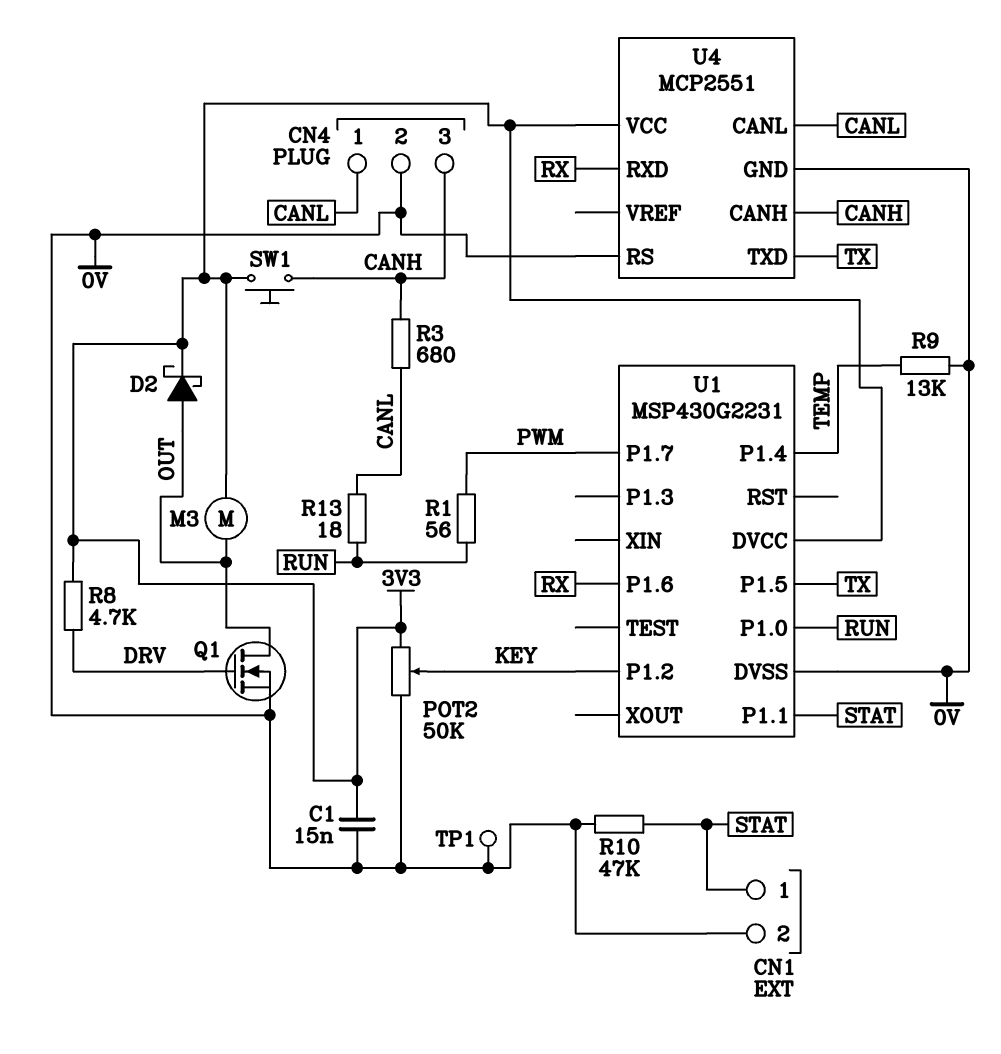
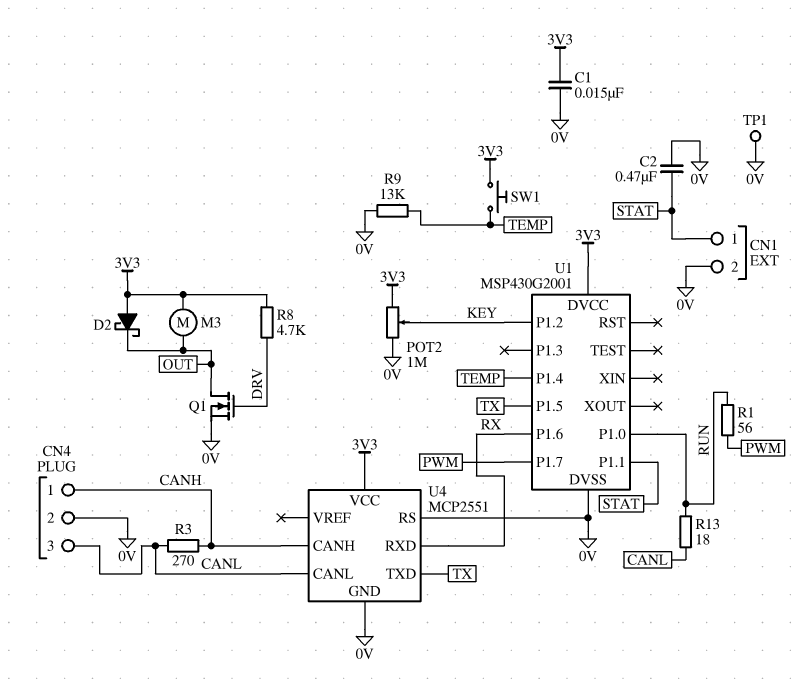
C2: none -> 470nF (0V, STAT)
CN4 pin 1: CANL -> CANH
CN4 pin 3: CANH -> CANL
D2: schottky (A OUT, K 3V3) -> schottky (A 3V3, K OUT)
POT2: 50k (0V, 3V3, wiper KEY) -> 1M (0V, 3V3, wiper KEY)
R3: 680 (CANH, CANL) -> 270 (CANH, CANL)
R10: 47k (0V, STAT) -> none
SW1: button (3V3, CANH) -> button (3V3, TEMP)
U1: MSP430G2231 -> MSP430G2001

